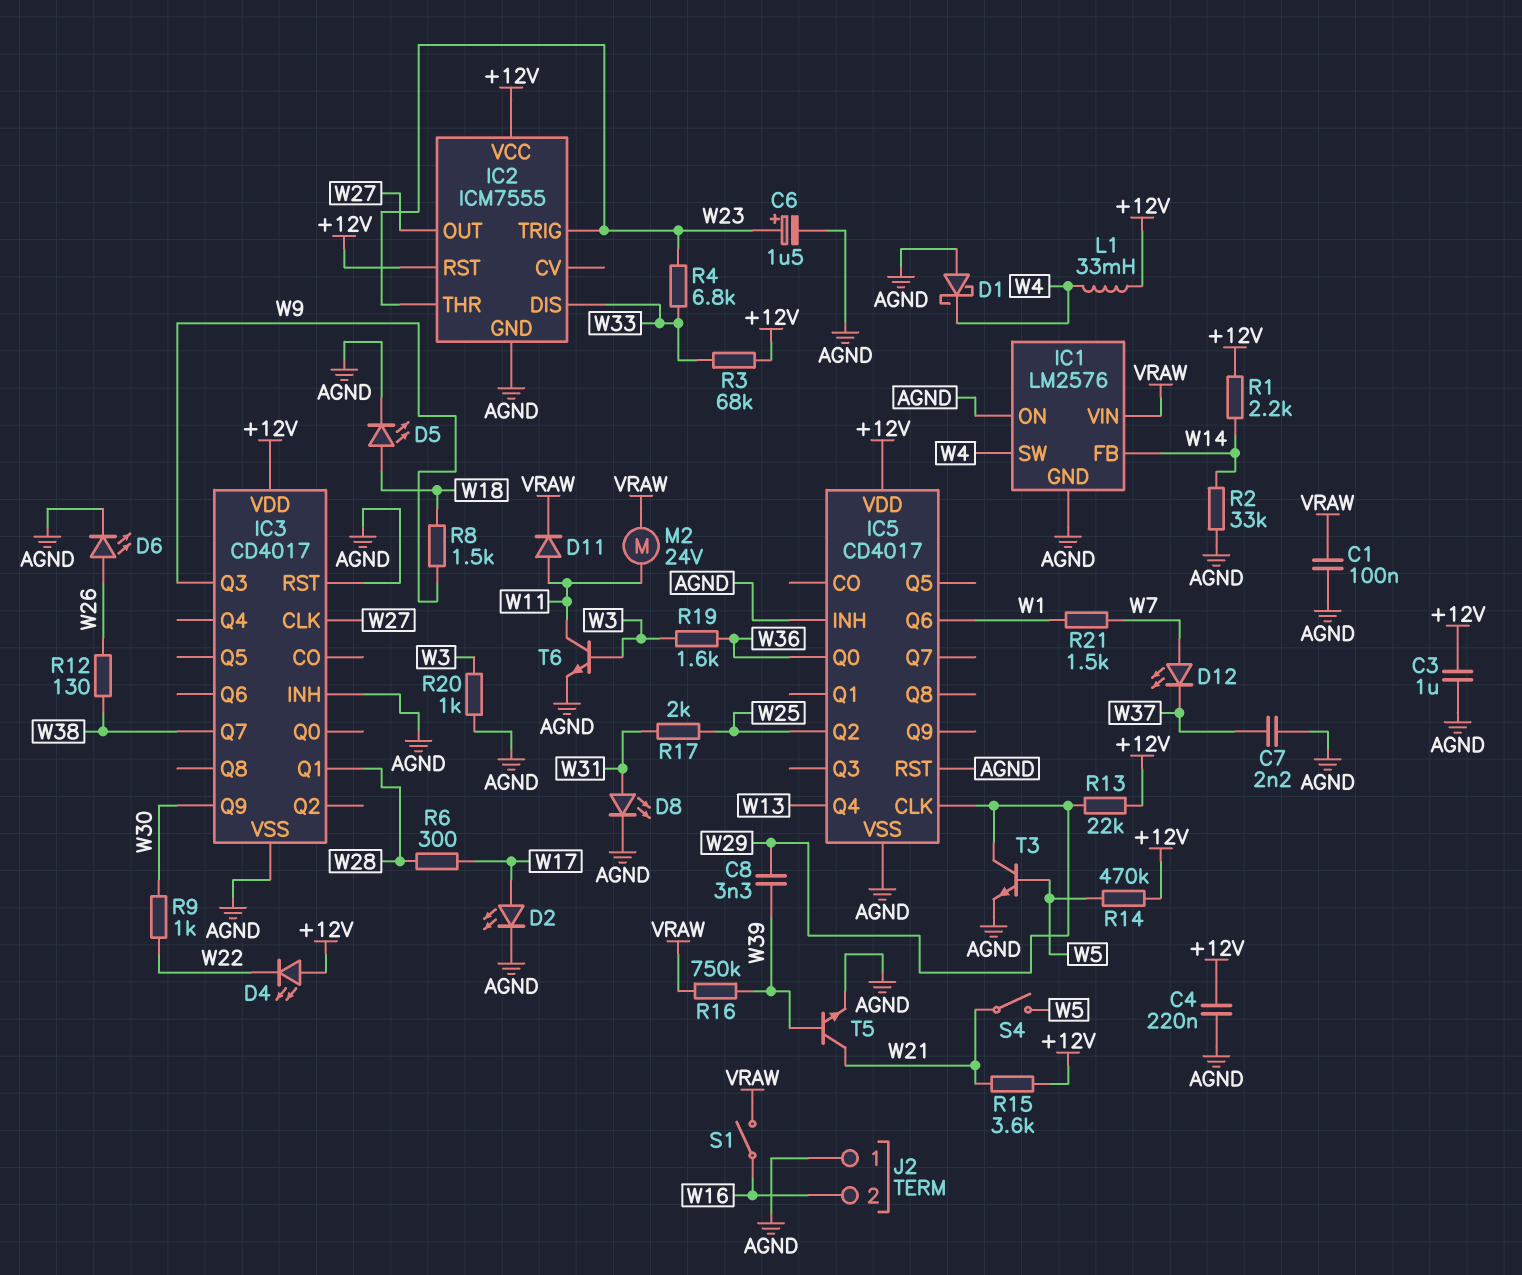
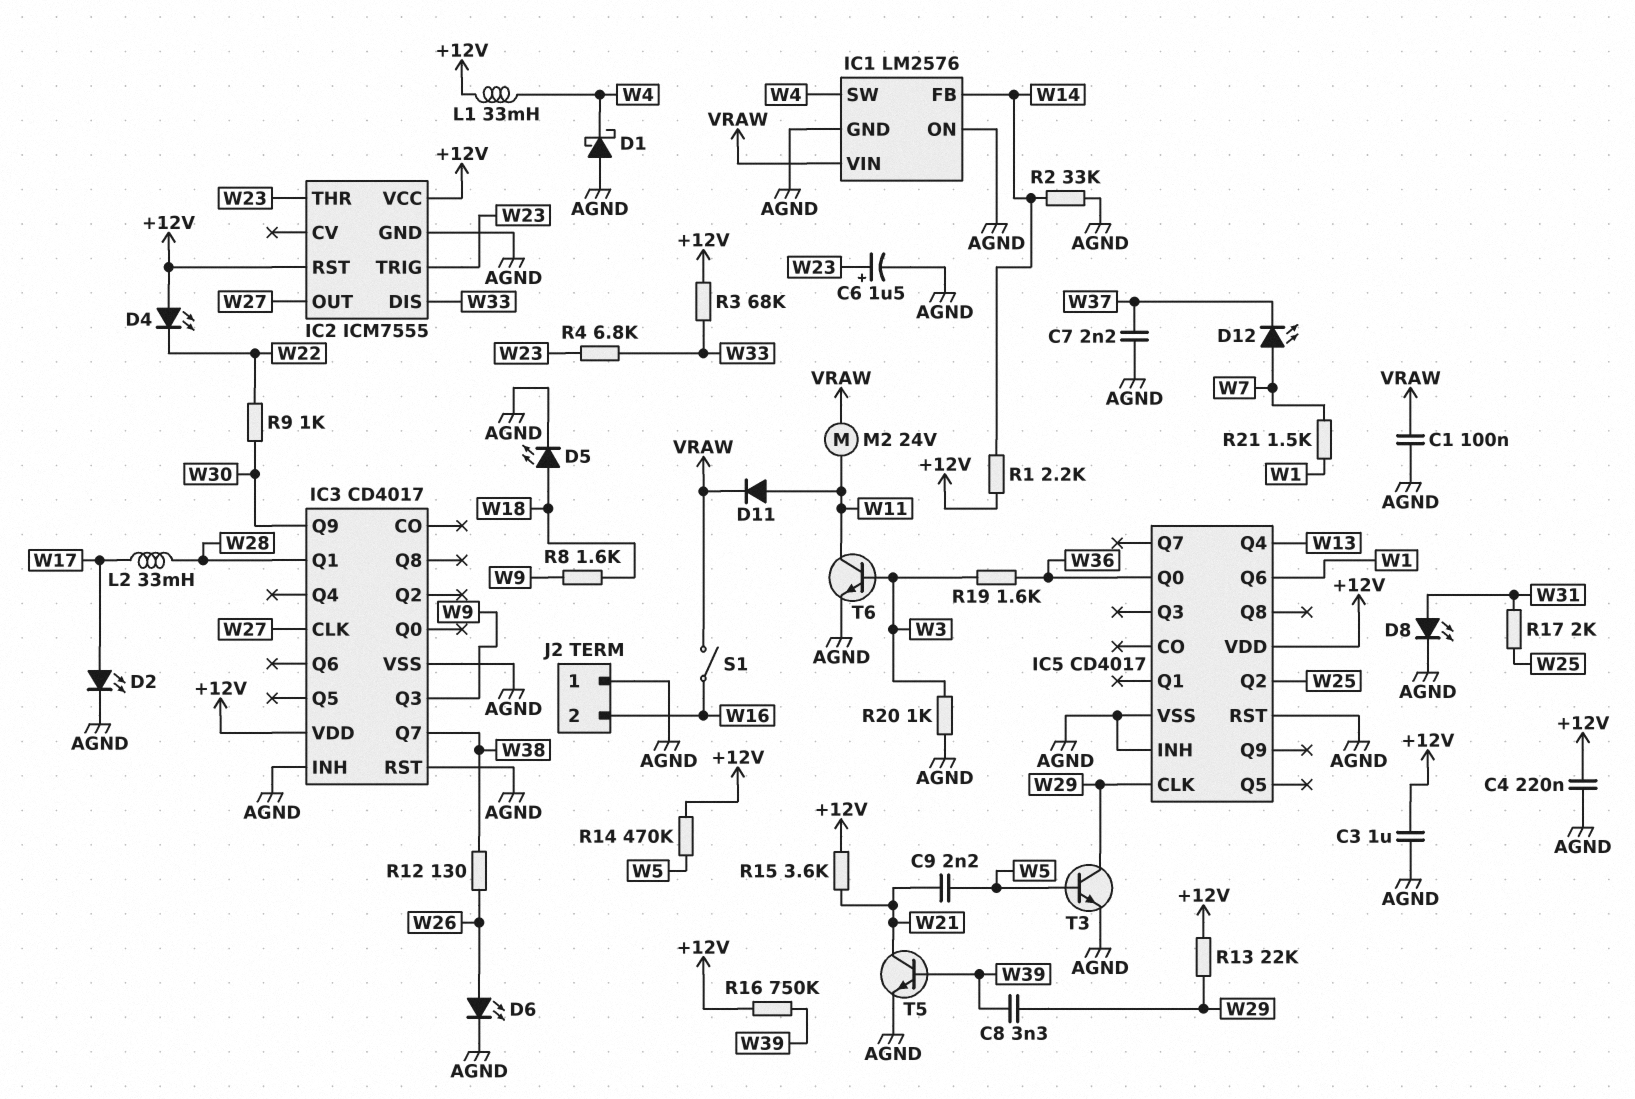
C9: none -> 2.2nF (W5, W21)
L2: none -> 33mH (W17, W28)
R6: 300 (W17, W28) -> none
R8: 1.5k (W9, W18) -> 1.6k (W9, W18)
R16: 750k (VRAW, W39) -> 750k (+12V, W39)
S4: switch (W5, W21) -> none

